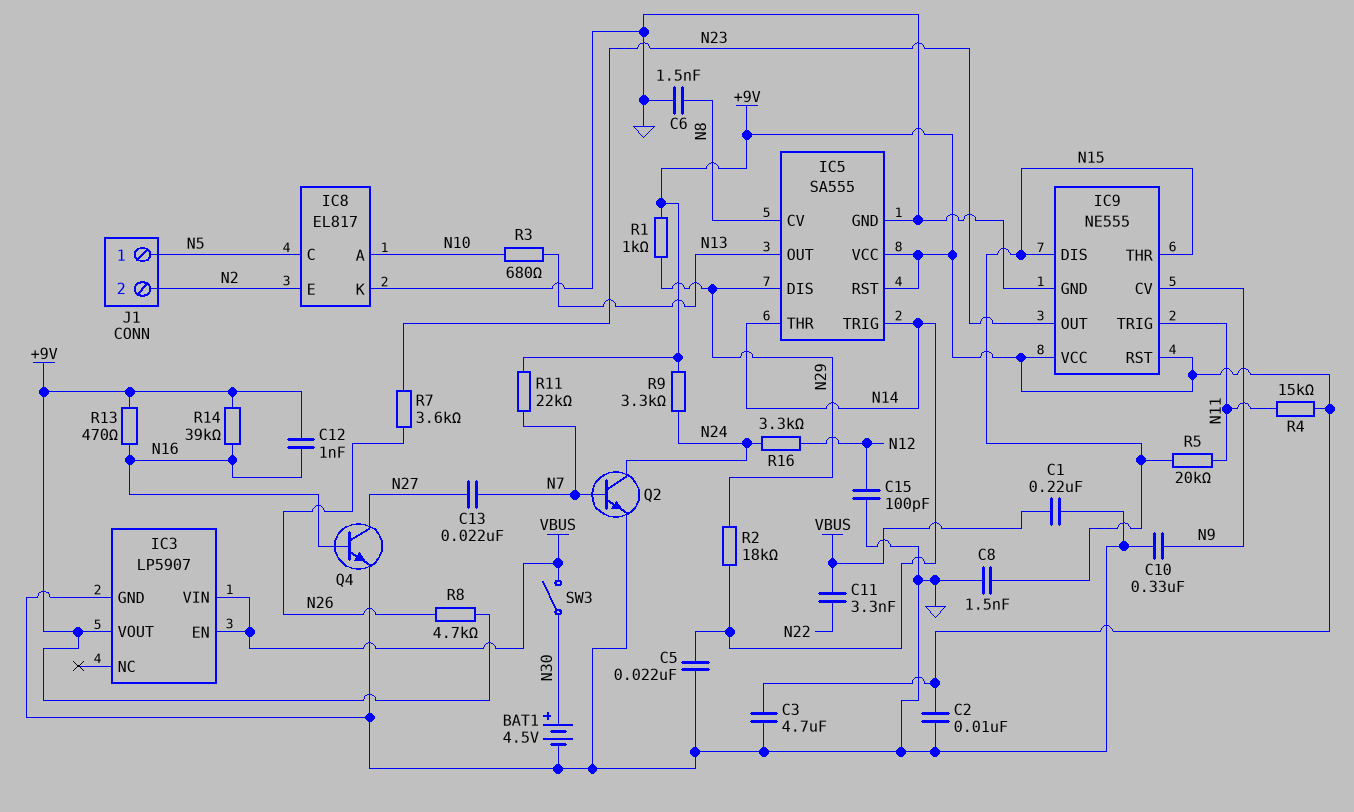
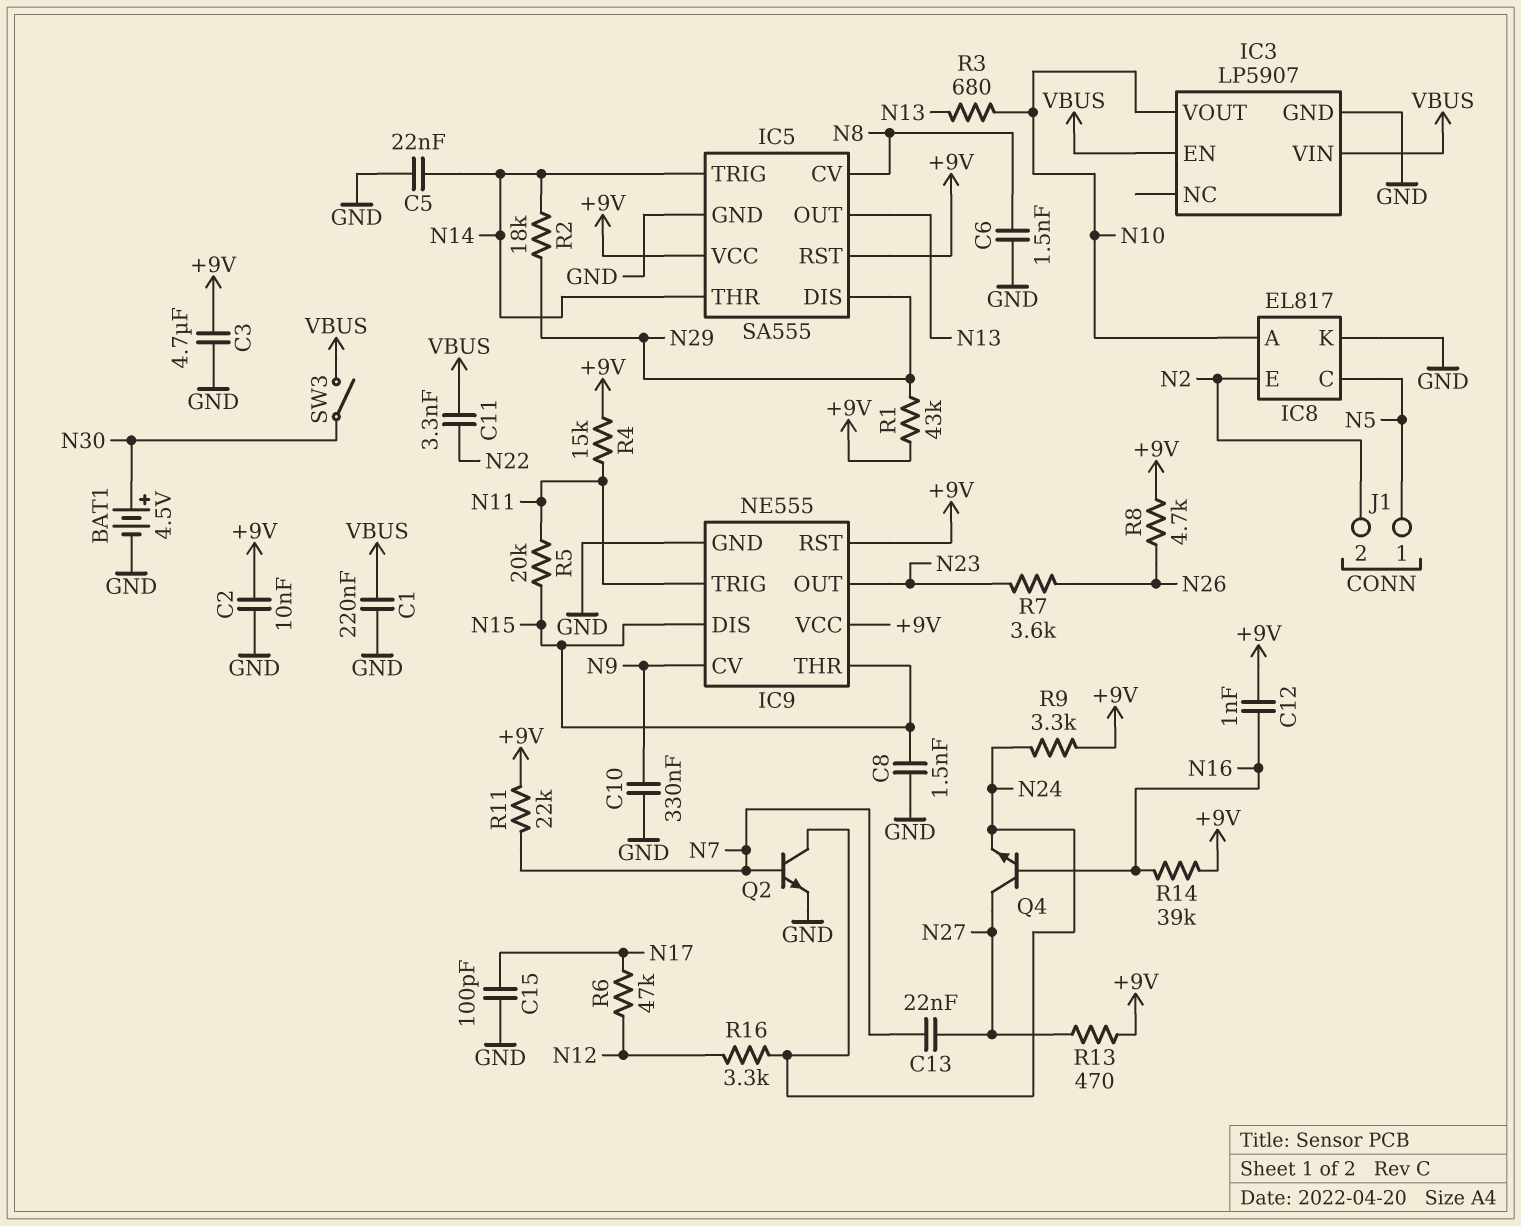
C15: 100pF (GND, N12) -> 100pF (GND, N17)
IC3 pin VOUT: +9V -> N10
Q4: NPN (B N16, C N27, E GND) -> NPN (B N16, C N27, E N24)
R1: 1k (+9V, N29) -> 43k (+9V, N29)
R6: none -> 47k (N12, N17)
R13: 470 (+9V, N16) -> 470 (+9V, N27)

